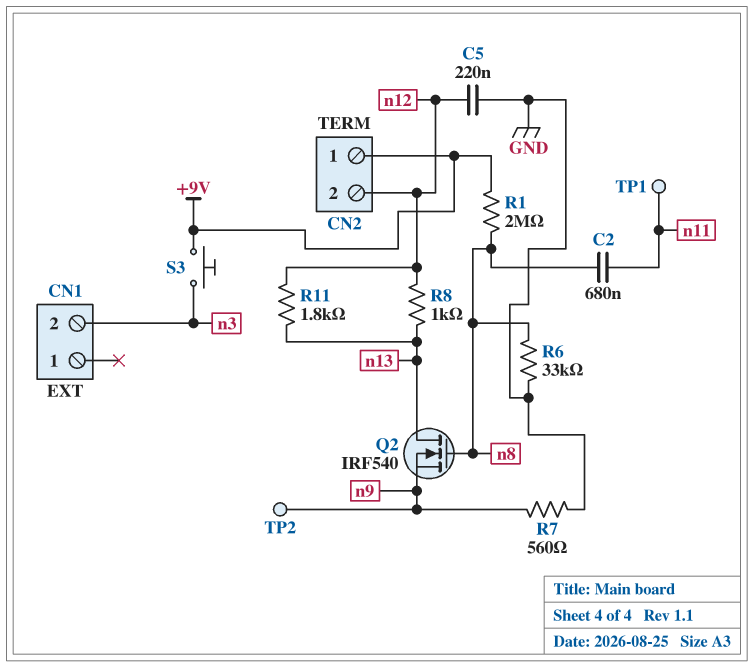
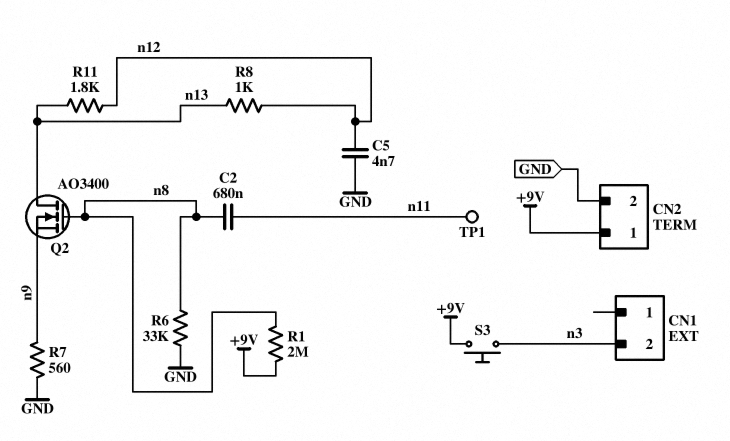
C5: 220nF (GND, n12) -> 4.7nF (GND, n12)
CN2 pin 2: n12 -> GND
Q2: NMOS IRF540 (G n8, D n13, S n9) -> NMOS AO3400 (G n8, D n13, S n9)
TP2: test point (n9) -> none

